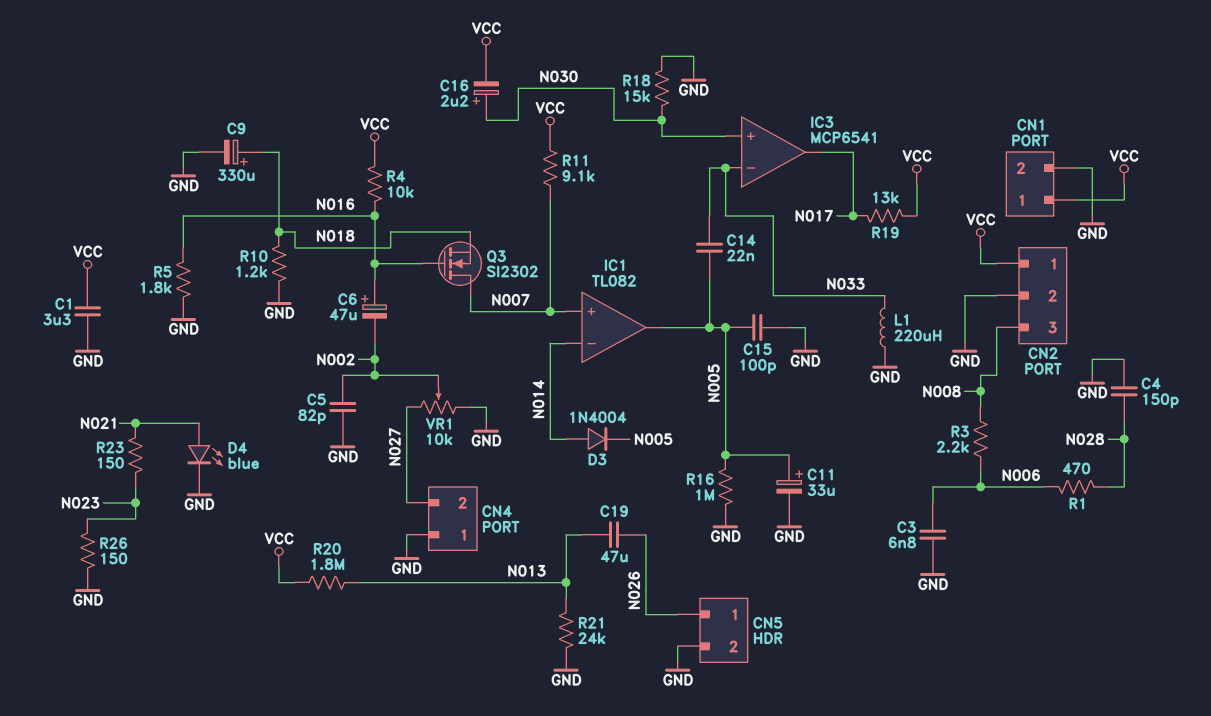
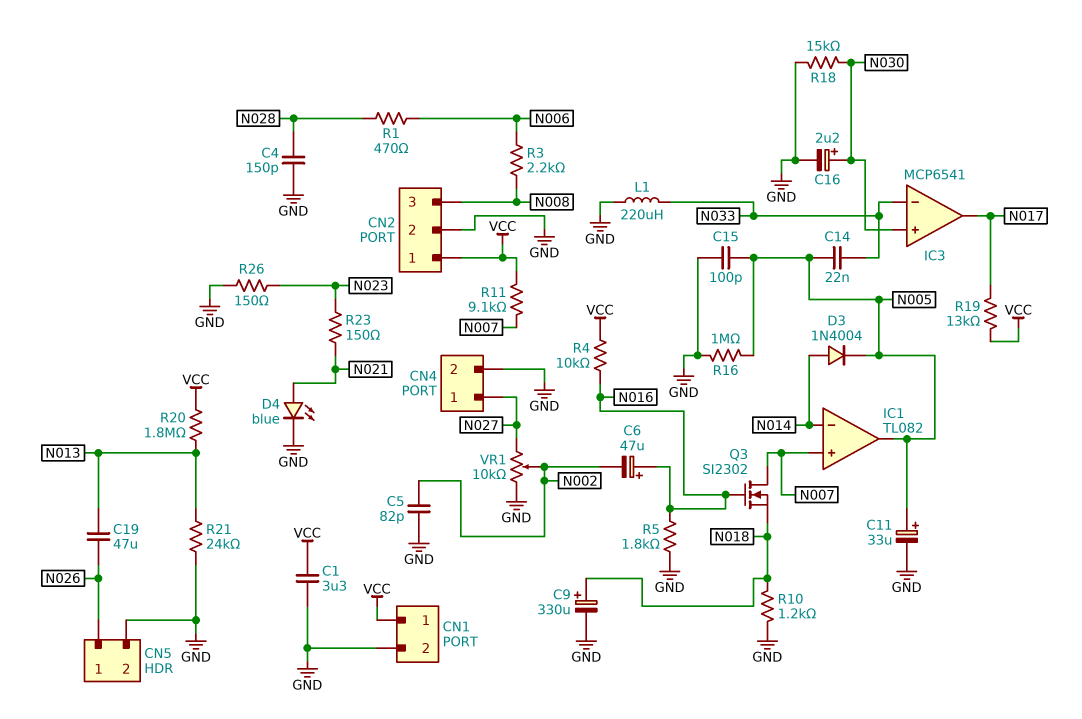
C3: 6.8nF (GND, N006) -> none
C16: 2.2uF (plus N030, minus VCC) -> 2.2uF (plus N030, minus GND)
CN4 pin 1: GND -> N027
CN4 pin 2: N027 -> GND

